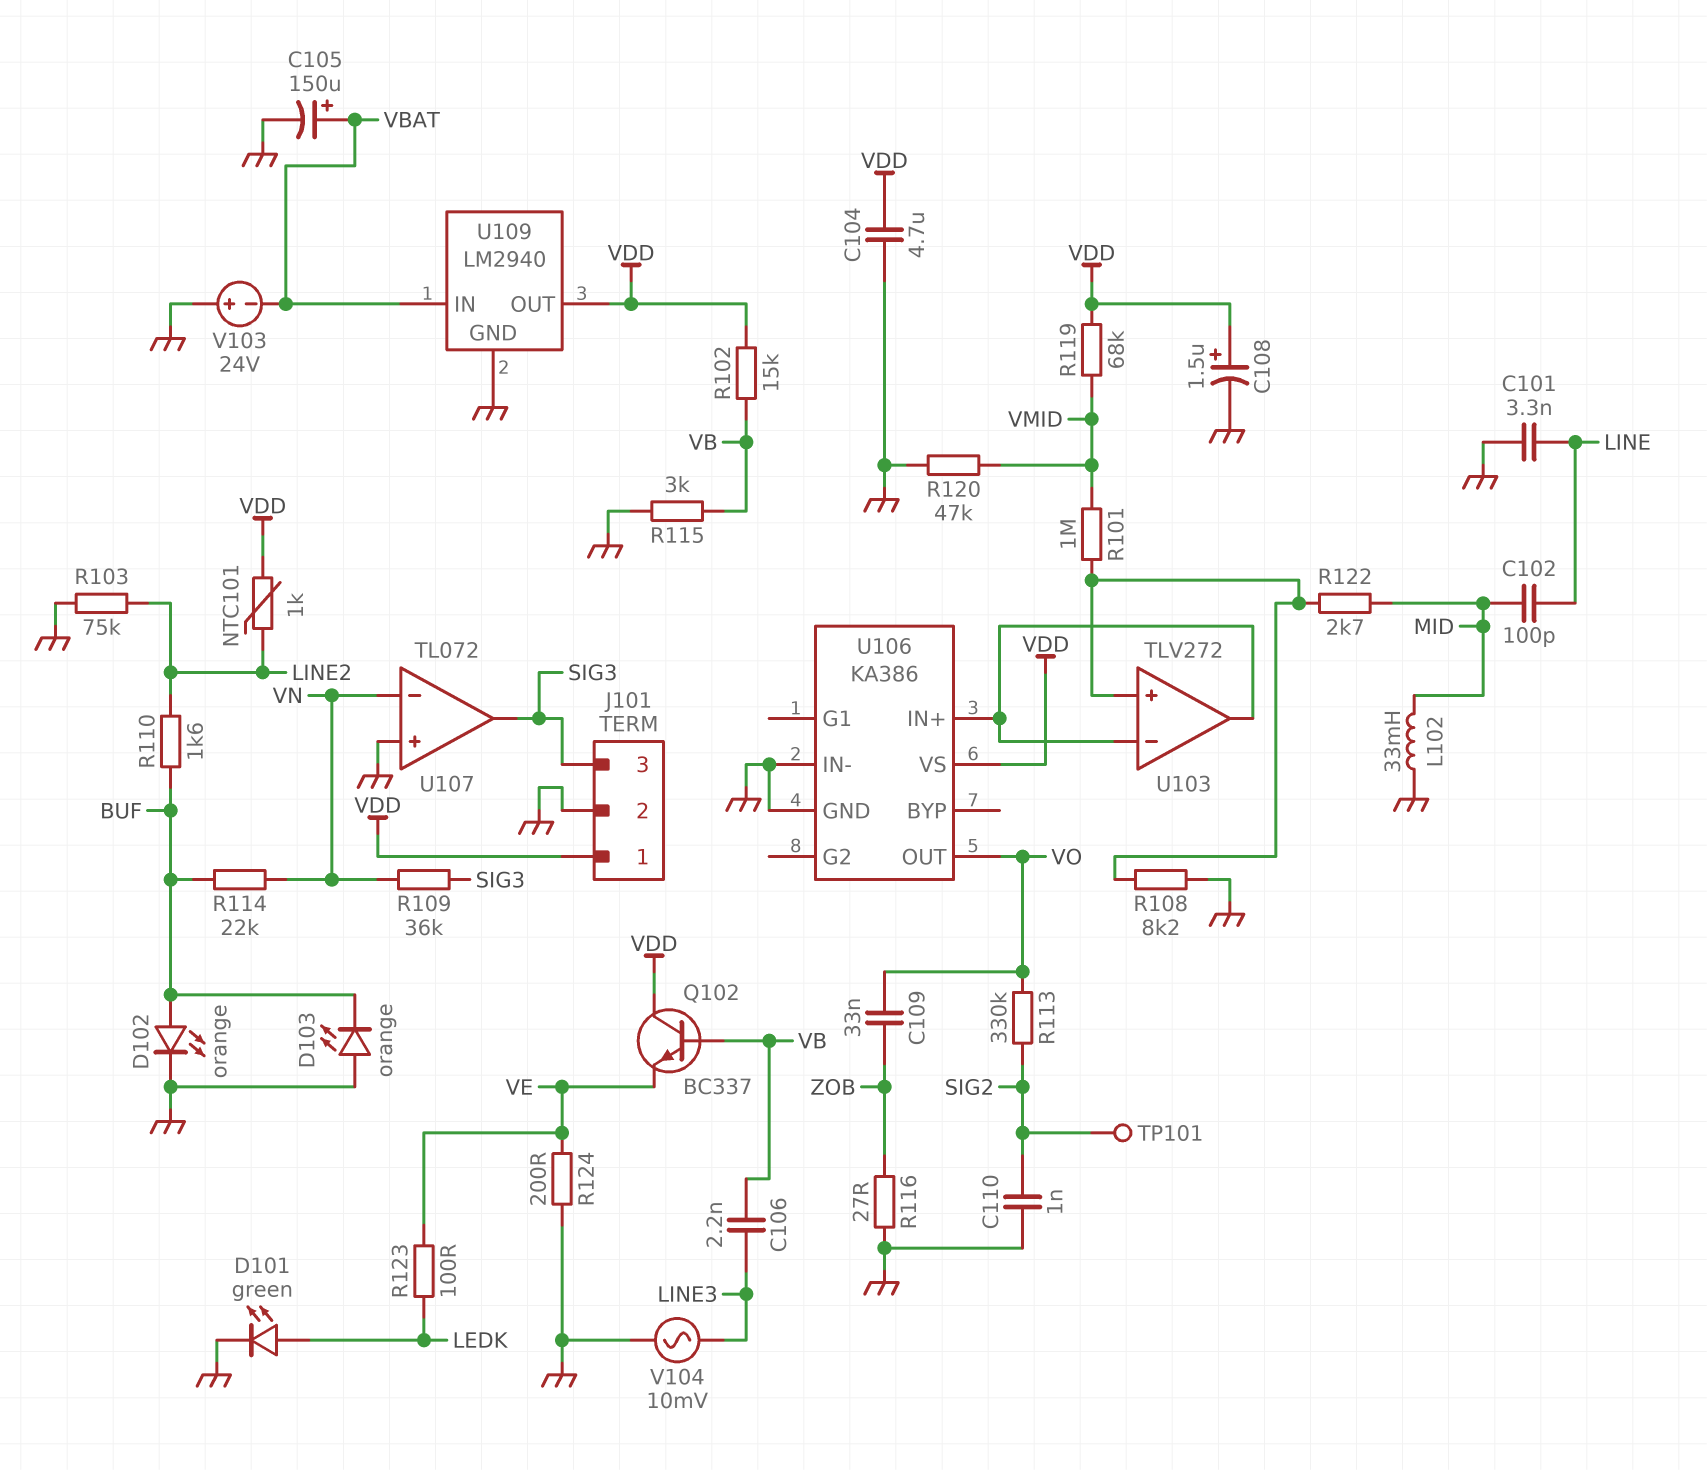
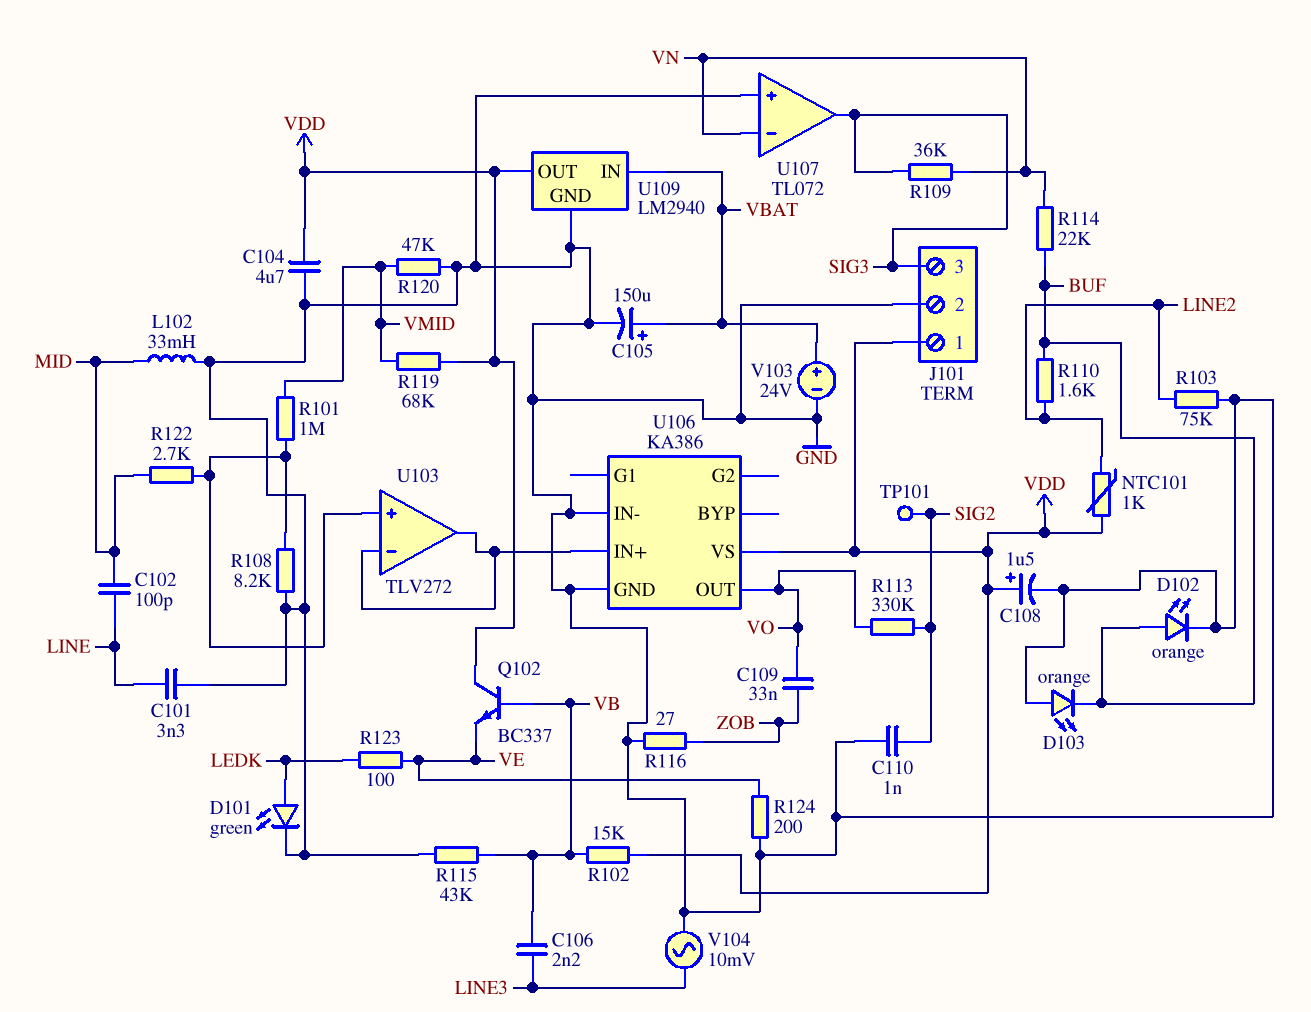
R115: 3k (GND, VB) -> 43k (GND, VB)
V103: 24V (plus GND, minus VBAT) -> 24V (plus VBAT, minus GND)

